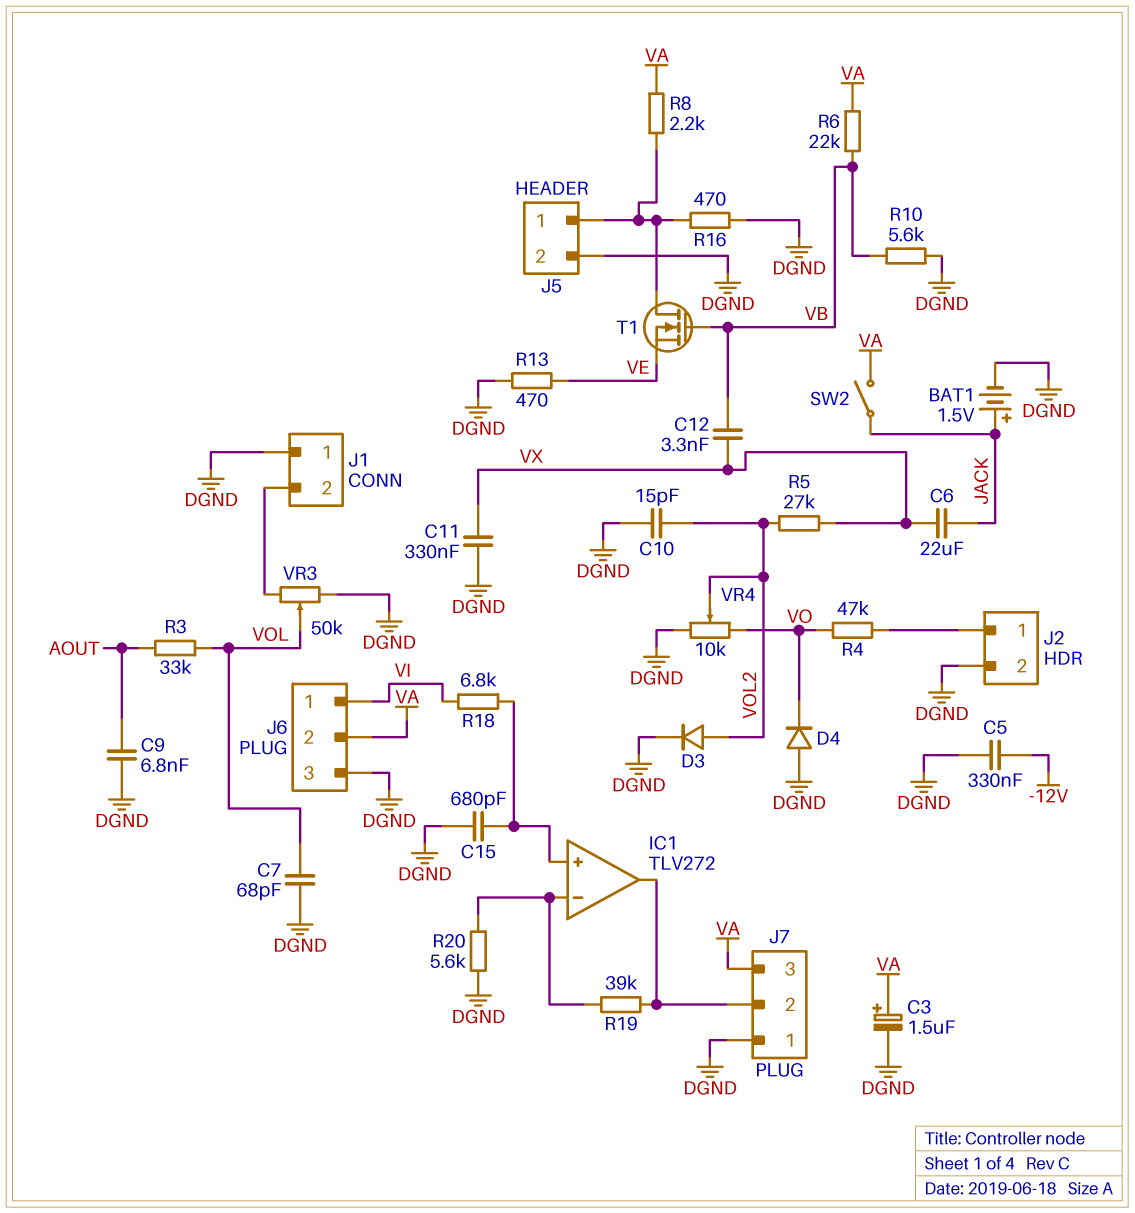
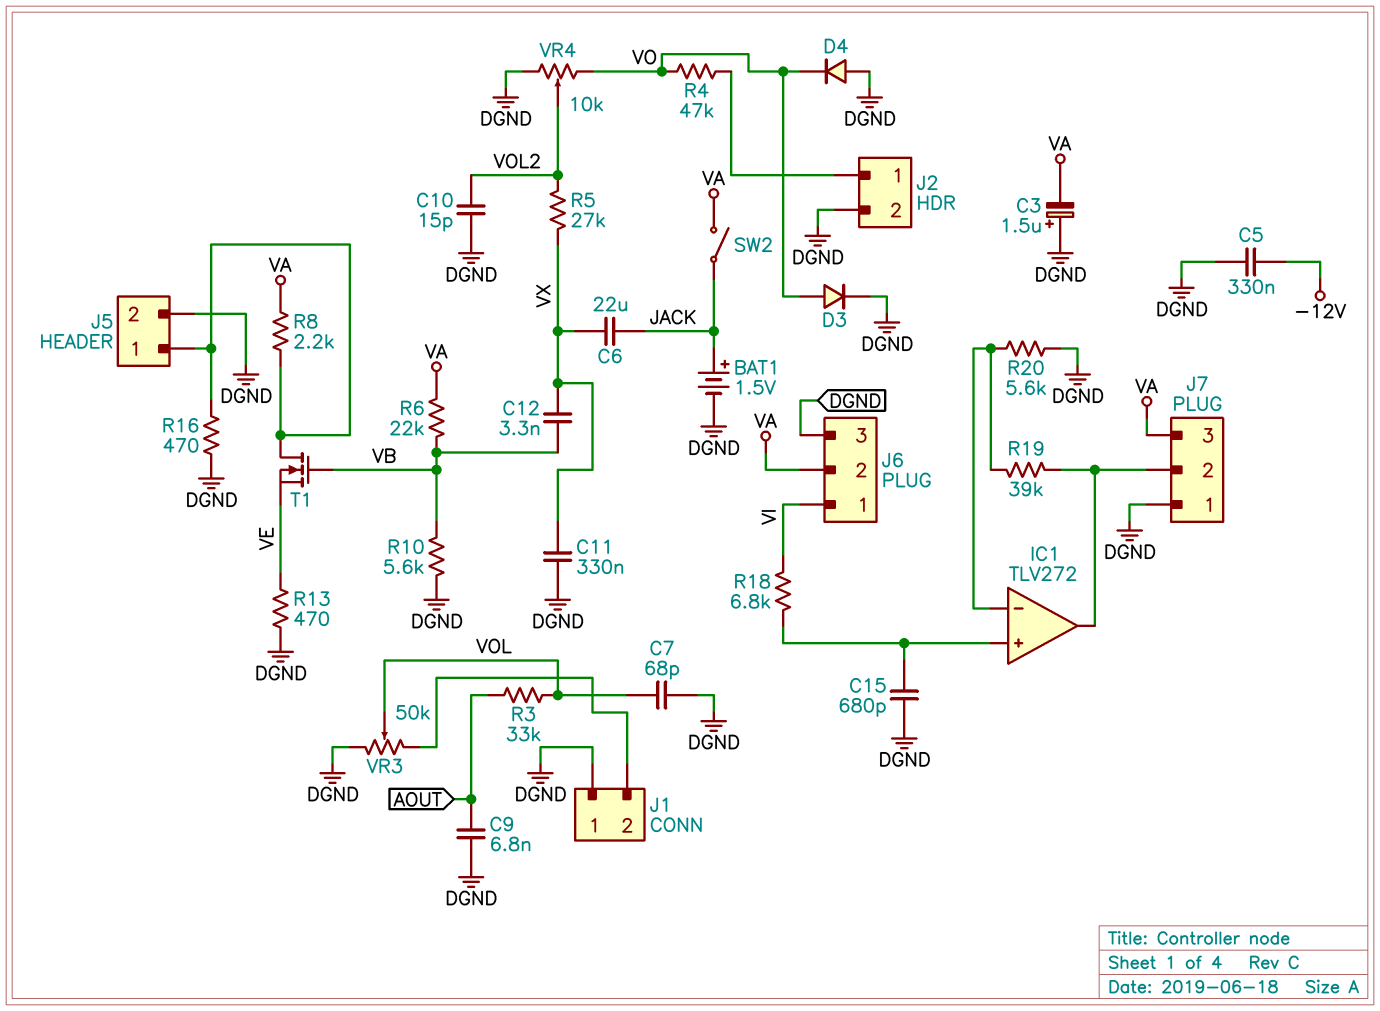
C3: 1.5uF (plus VA, minus DGND) -> 1.5uF (plus DGND, minus VA)
D3: diode (A VOL2, K DGND) -> diode (A VO, K DGND)

